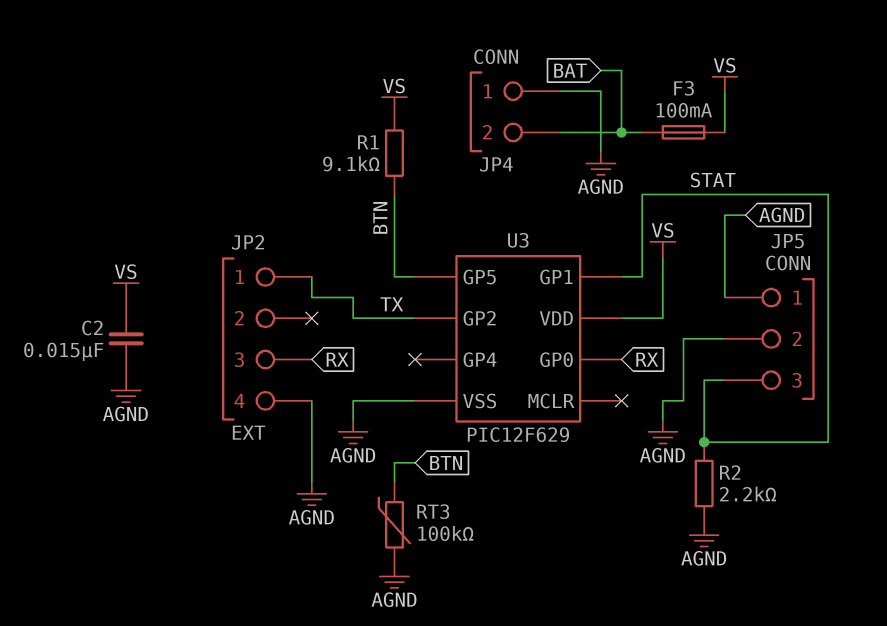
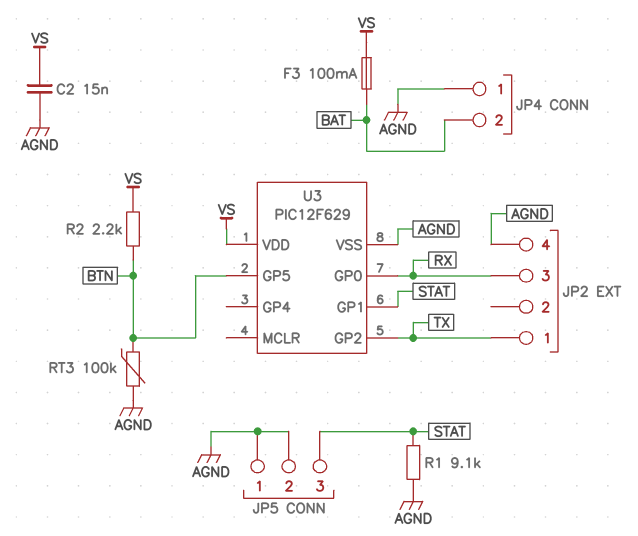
R1: 9.1k (BTN, VS) -> 9.1k (AGND, STAT)
R2: 2.2k (AGND, STAT) -> 2.2k (BTN, VS)

